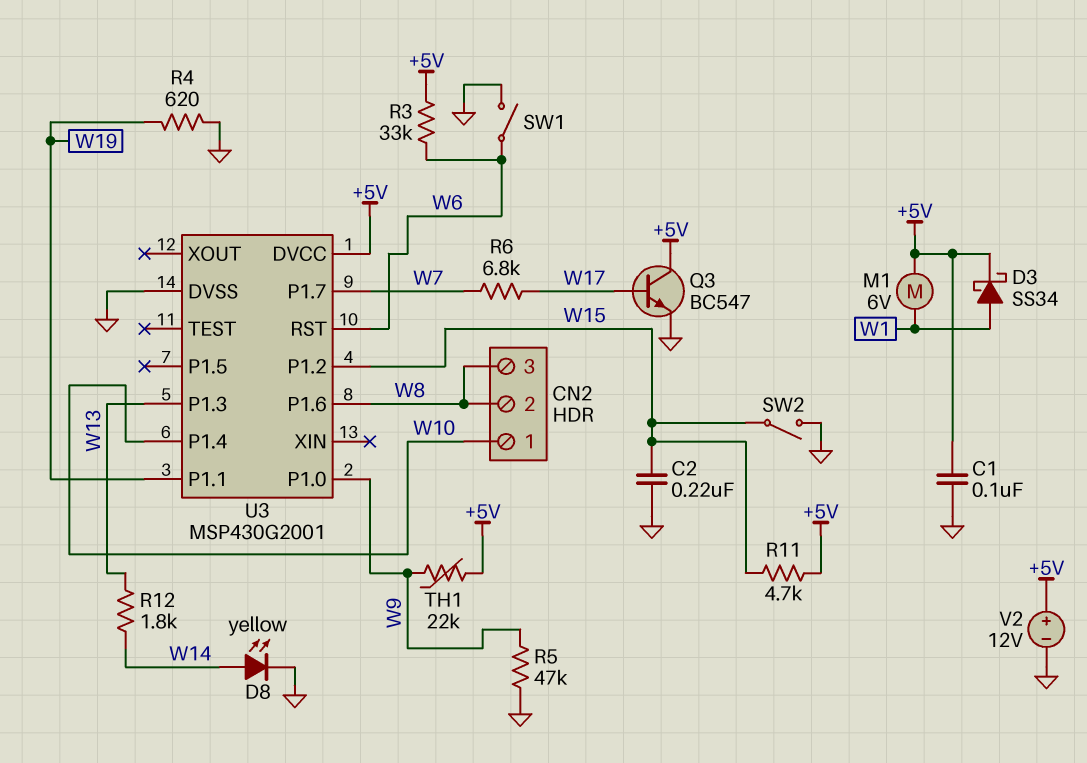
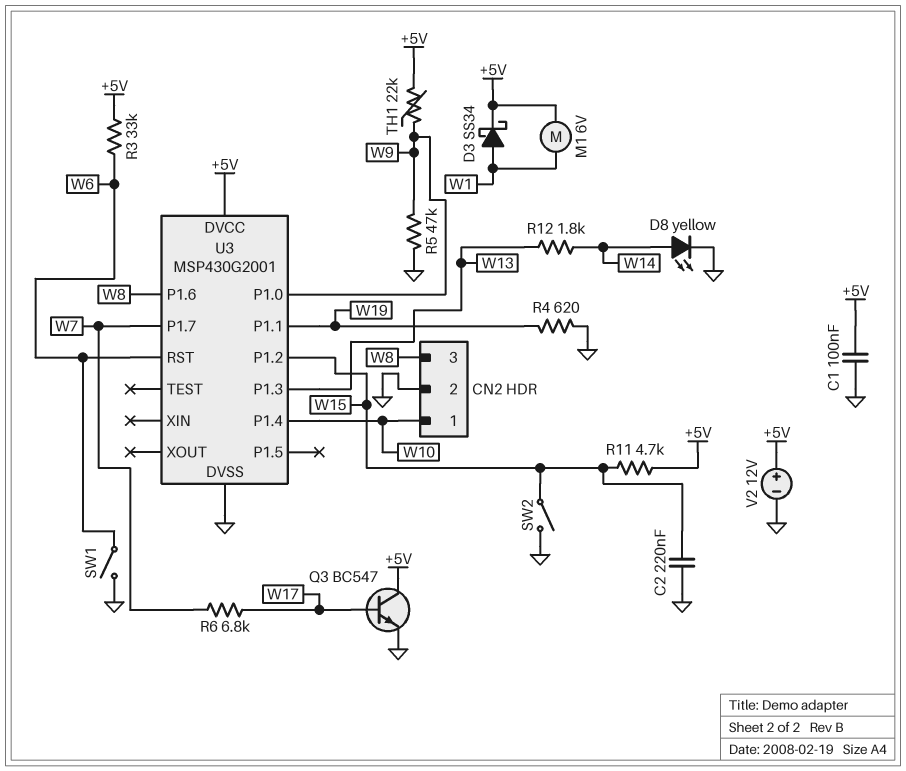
CN2 pin 2: W8 -> GND

